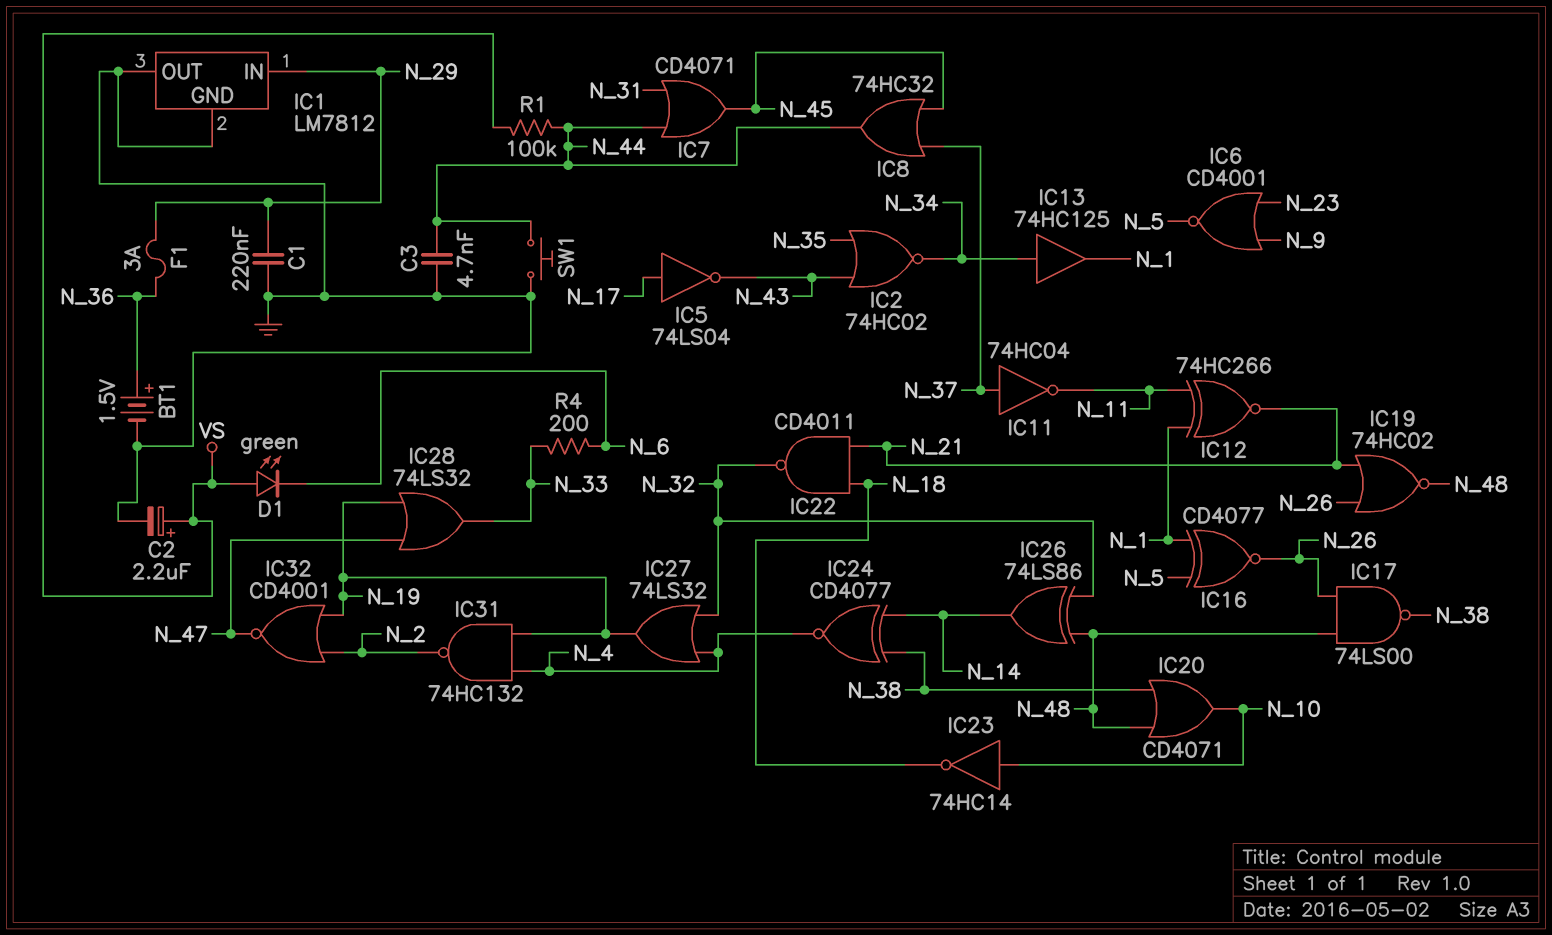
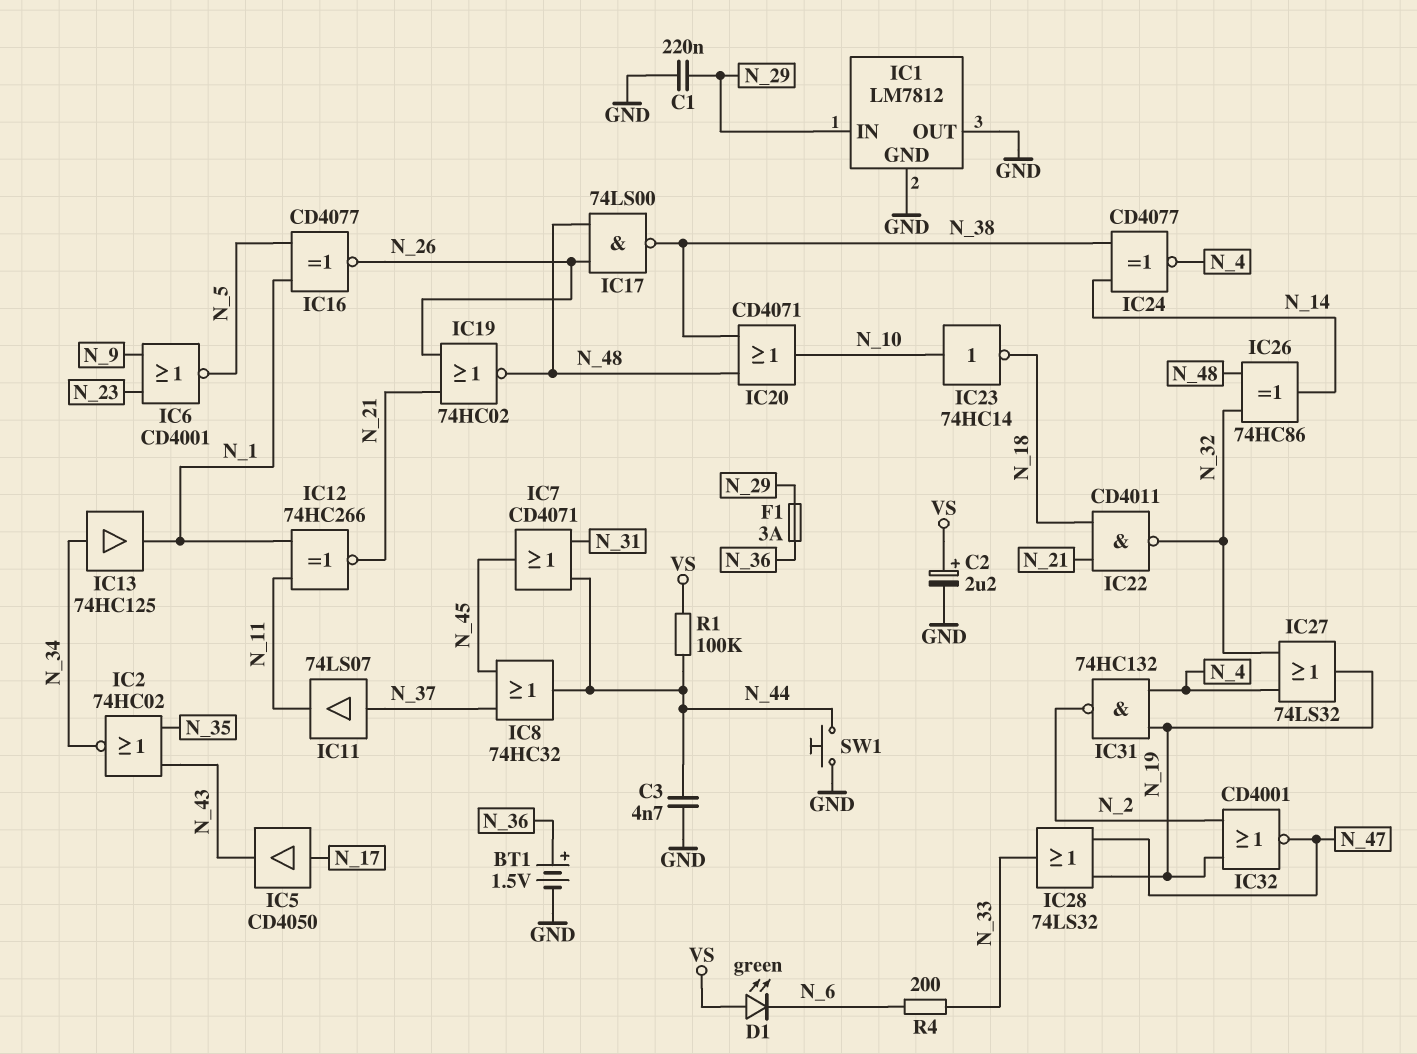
IC5: NOT 74LS04 (in N_17, out N_43) -> buffer CD4050 (in N_17, out N_43)
IC11: NOT 74HC04 (in N_37, out N_11) -> buffer 74LS07 (in N_37, out N_11)
IC26: XOR 74LS86 (in N_32, in N_48, out N_14) -> XOR 74HC86 (in N_32, in N_48, out N_14)

